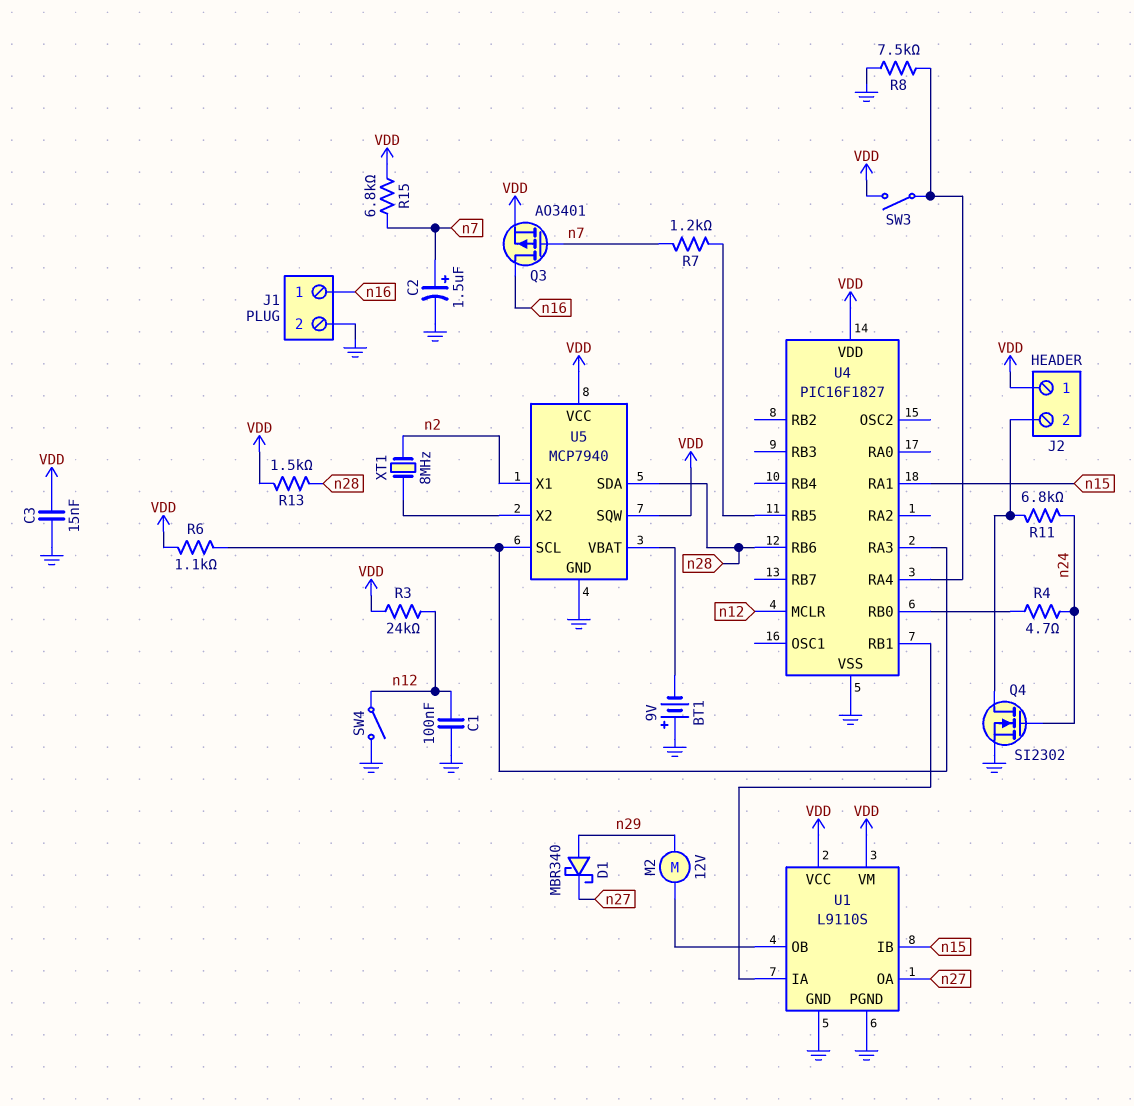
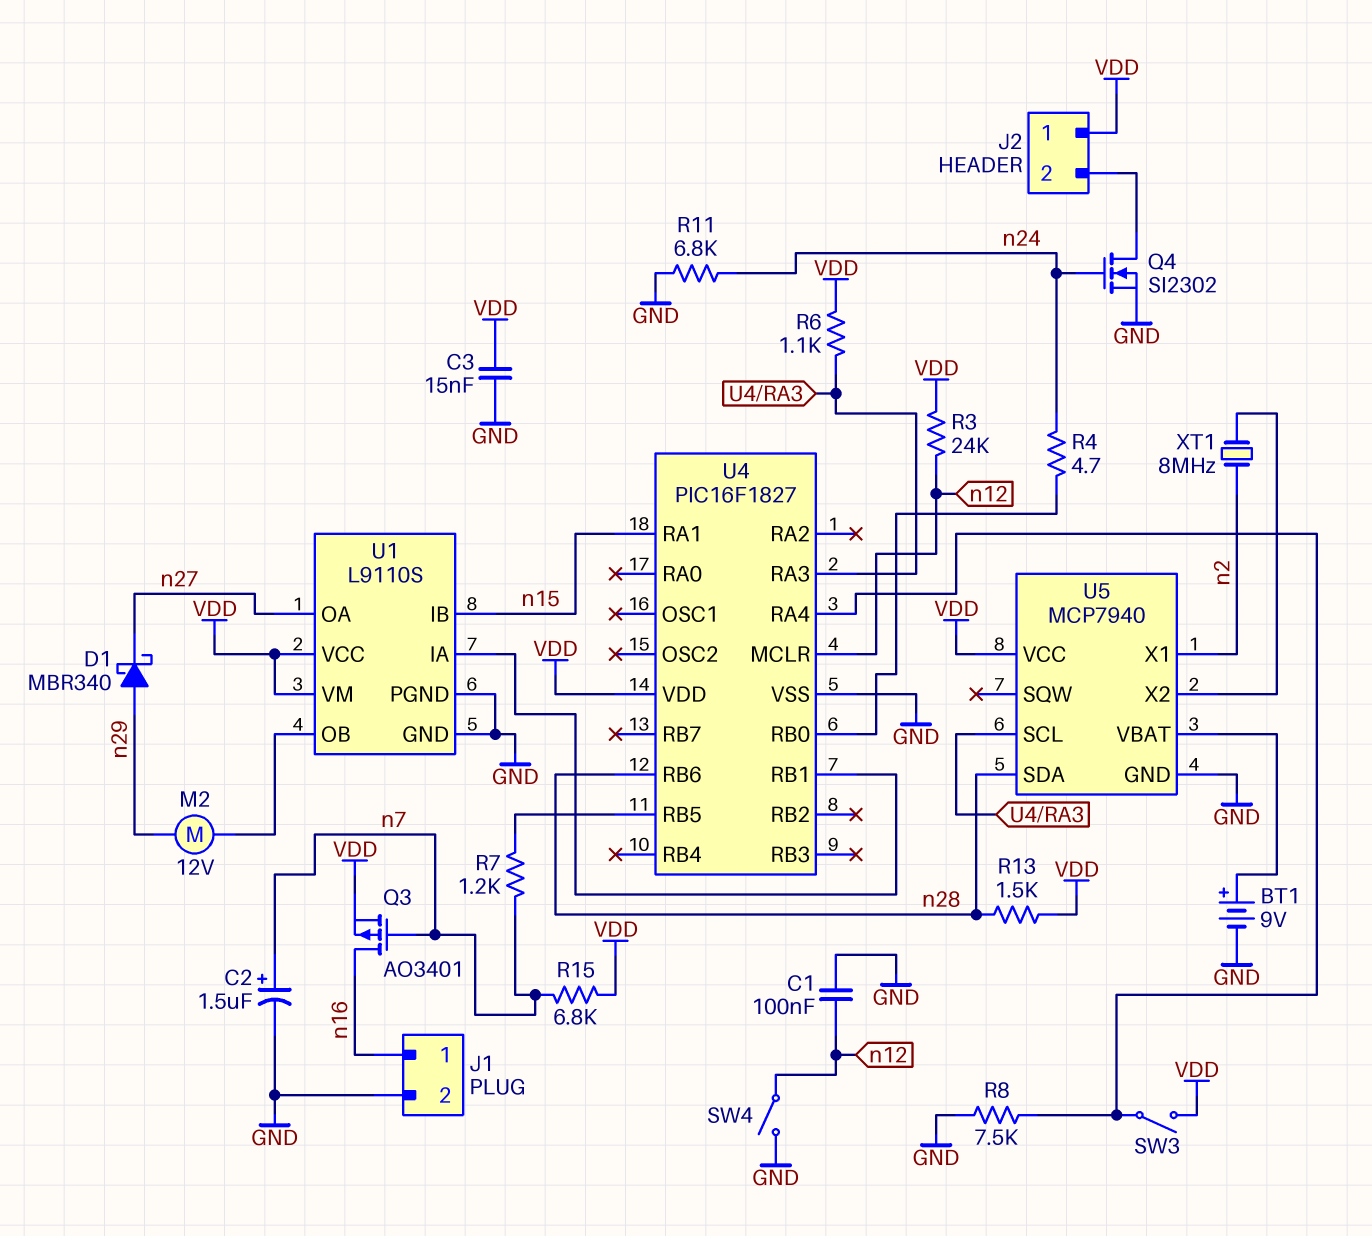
BT1: 9V (plus GND, minus U5/VBAT) -> 9V (plus U5/VBAT, minus GND)
R11: 6.8k (J2/2, n24) -> 6.8k (GND, n24)
U5 pin SQW: VDD -> none

